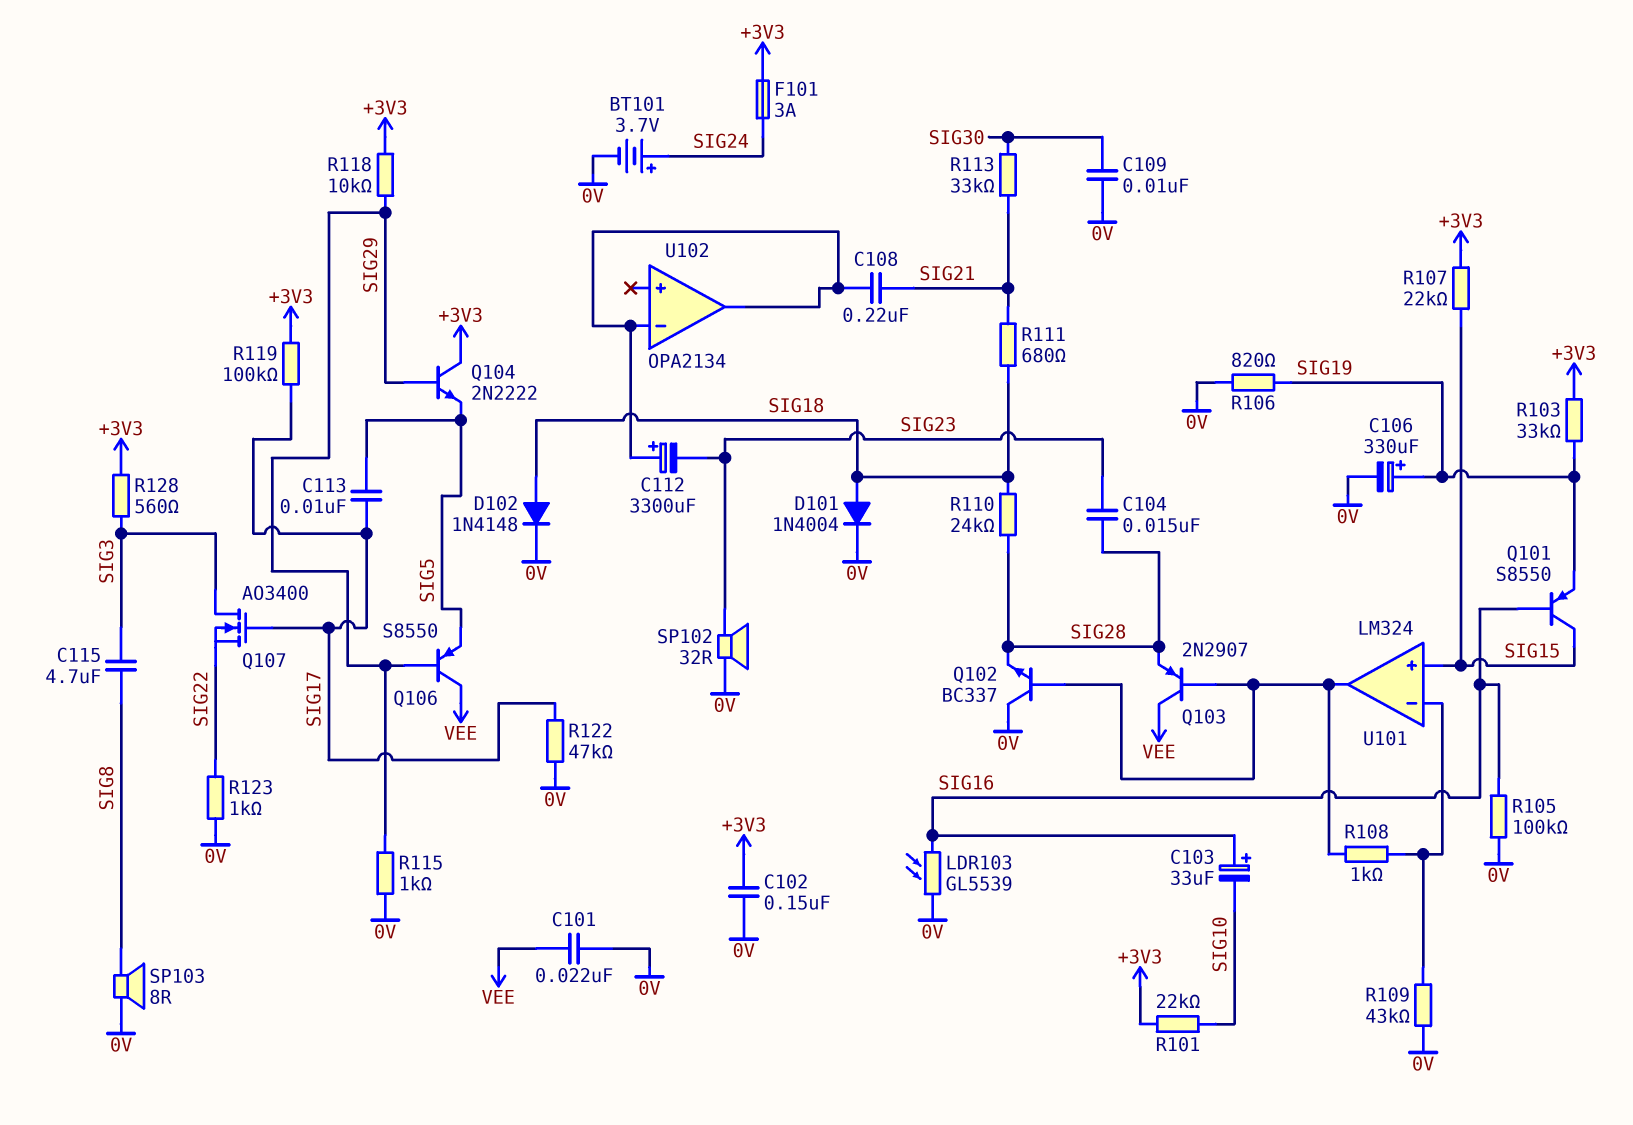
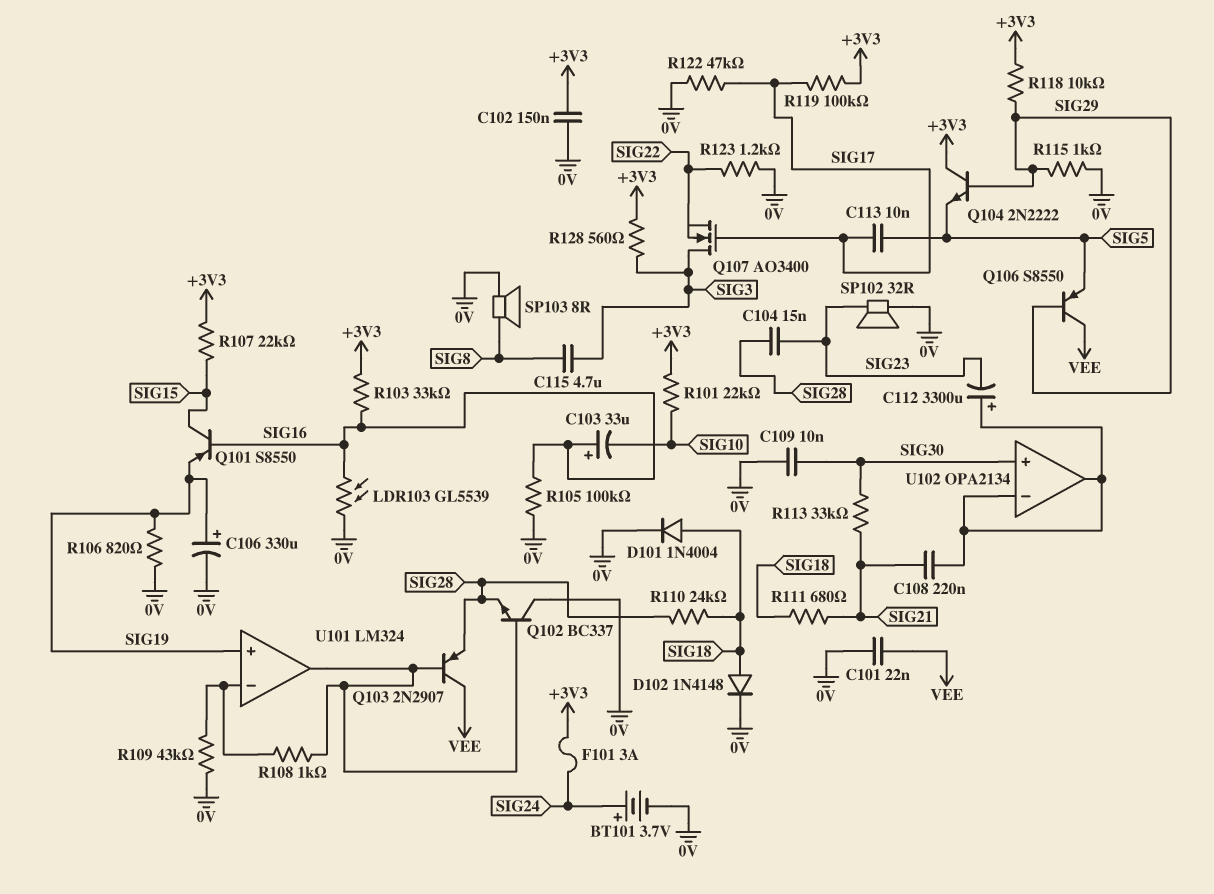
R103: 33k (+3V3, SIG19) -> 33k (+3V3, SIG16)
R123: 1k (0V, SIG22) -> 1.2k (0V, SIG22)
U101 pin in+: SIG15 -> SIG19
U102 pin in+: none -> SIG30

